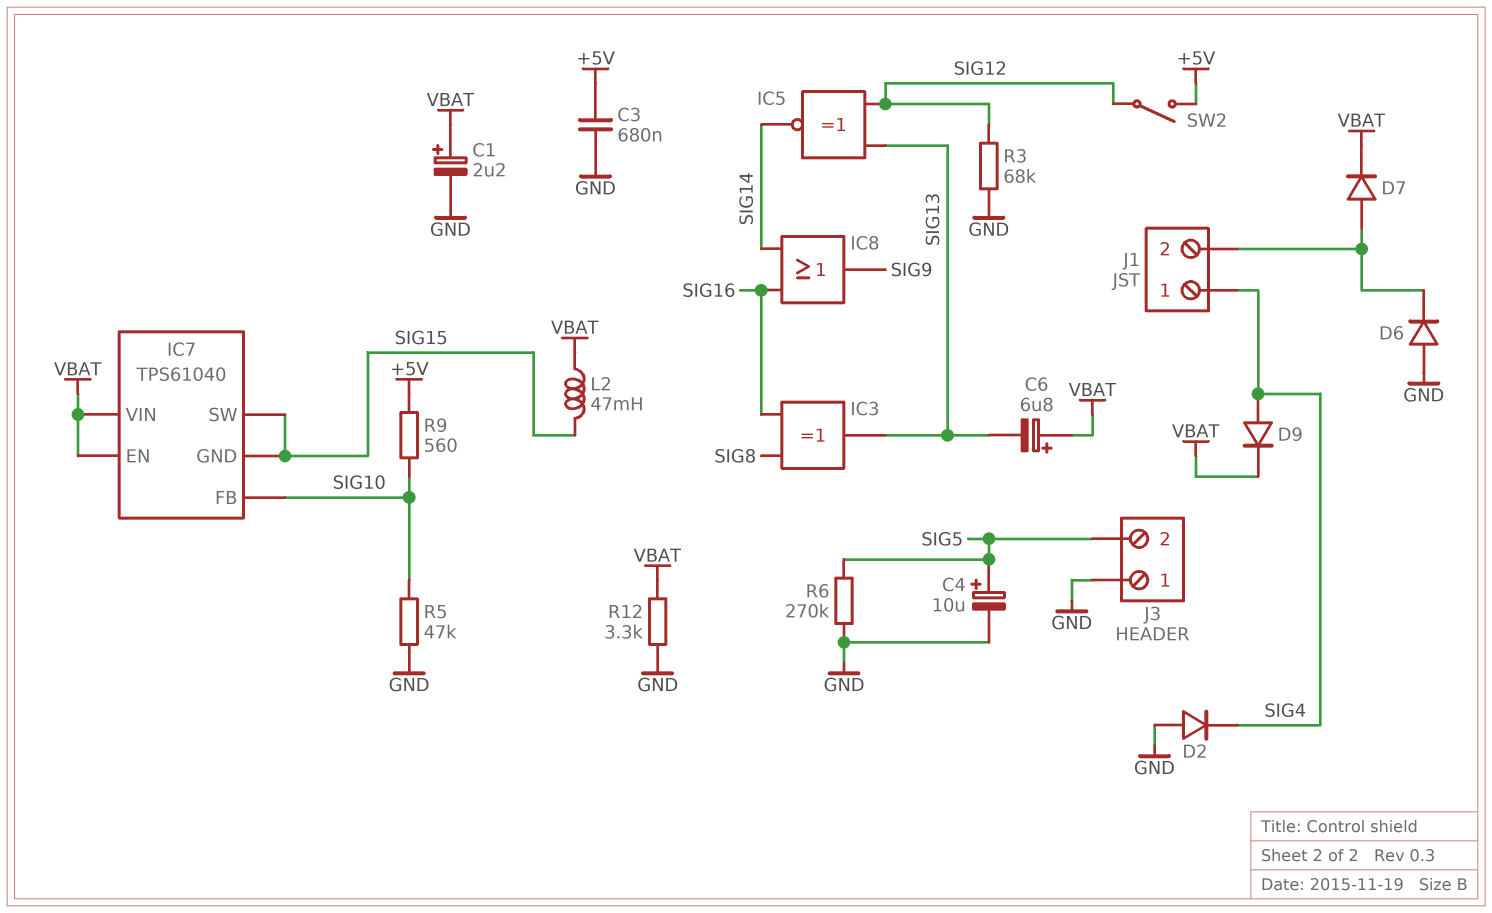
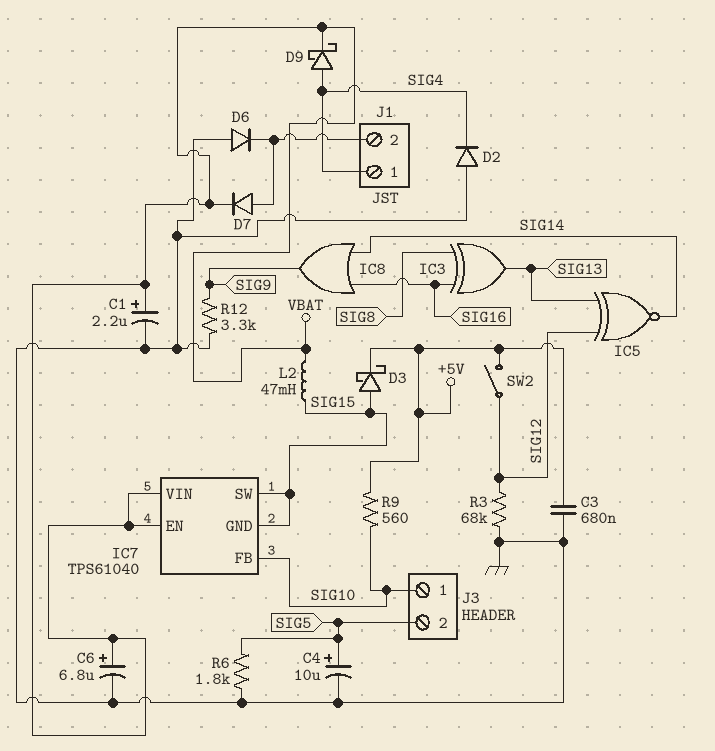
C6: 6.8uF (plus VBAT, minus SIG13) -> 6.8uF (plus VBAT, minus GND)
D3: none -> schottky (A SIG15, K +5V)
D9: diode (A SIG4, K VBAT) -> schottky (A SIG4, K VBAT)
J3 pin 1: GND -> SIG10
R5: 47k (GND, SIG10) -> none
R6: 270k (GND, SIG5) -> 1.8k (GND, SIG5)
R12: 3.3k (GND, VBAT) -> 3.3k (GND, SIG9)

